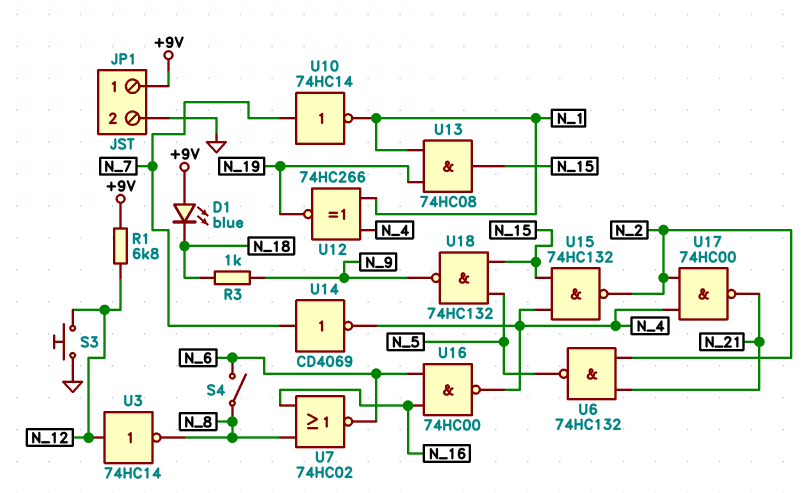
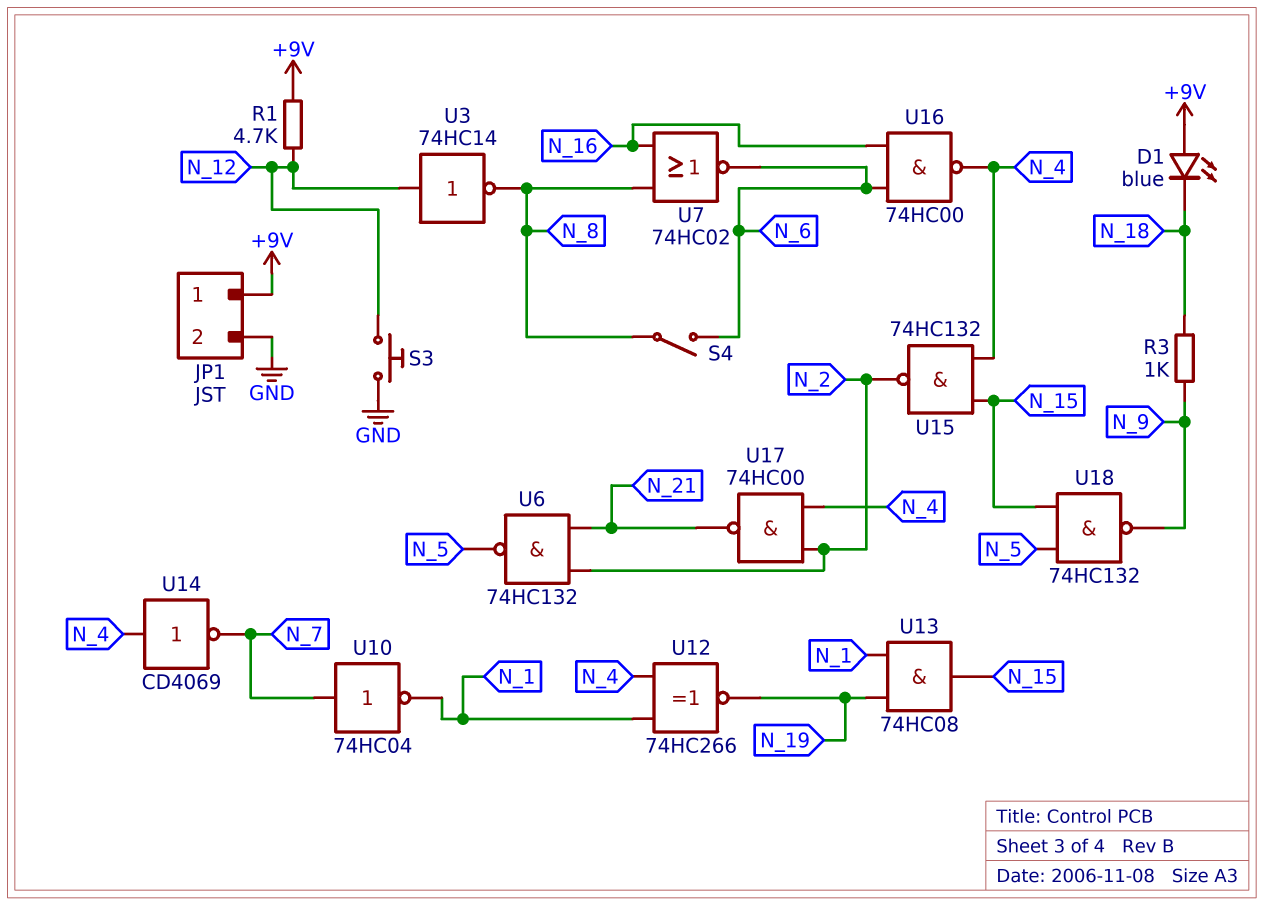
R1: 6.8k (+9V, N_12) -> 4.7k (+9V, N_12)
U10: NOT 74HC14 (in N_7, out N_1) -> NOT 74HC04 (in N_7, out N_1)
U14: NOT CD4069 (in N_7, out N_4) -> NOT CD4069 (in N_4, out N_7)

